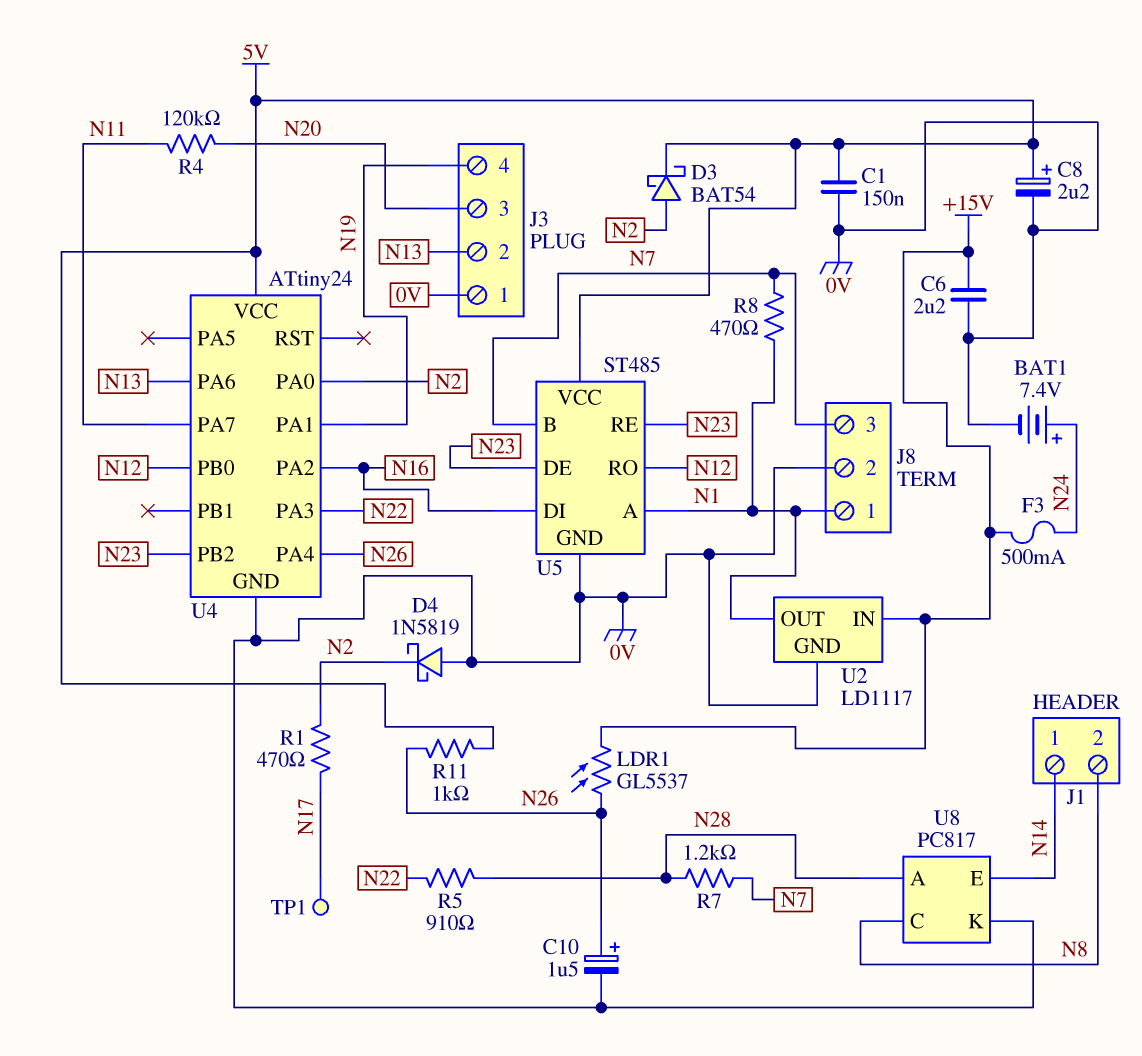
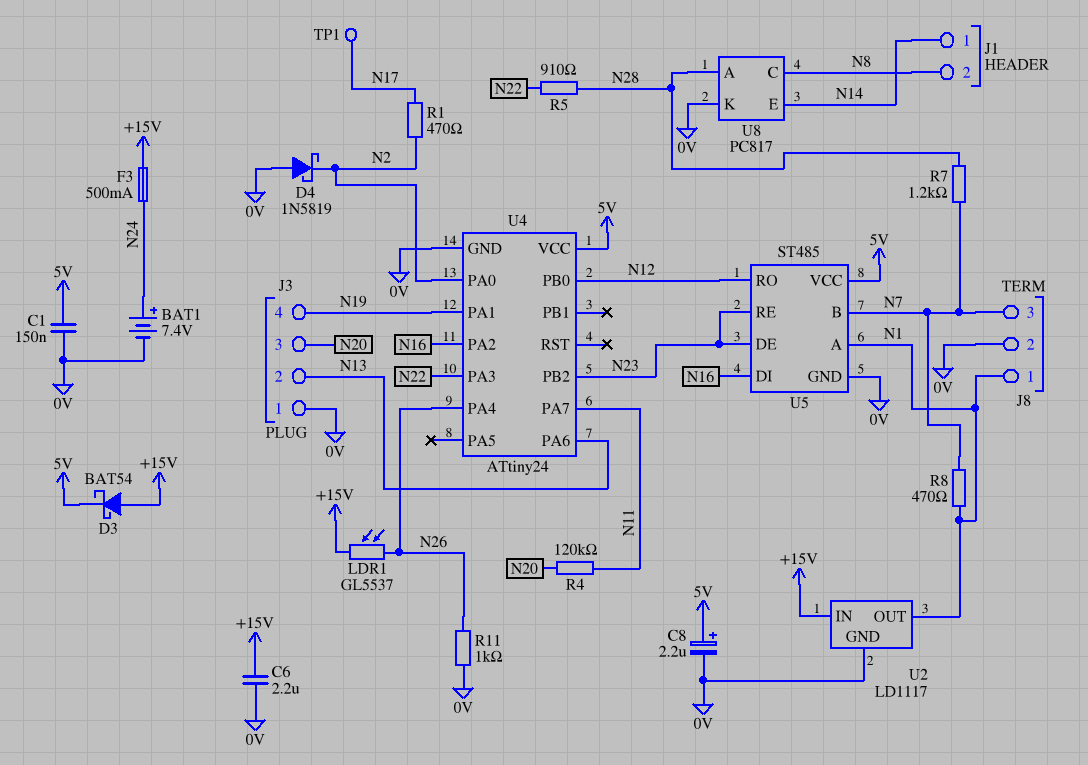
C10: 1.5uF (plus N26, minus 0V) -> none
D3: schottky BAT54 (A N2, K 5V) -> schottky BAT54 (A +15V, K 5V)
R11: 1k (5V, N26) -> 1k (0V, N26)

